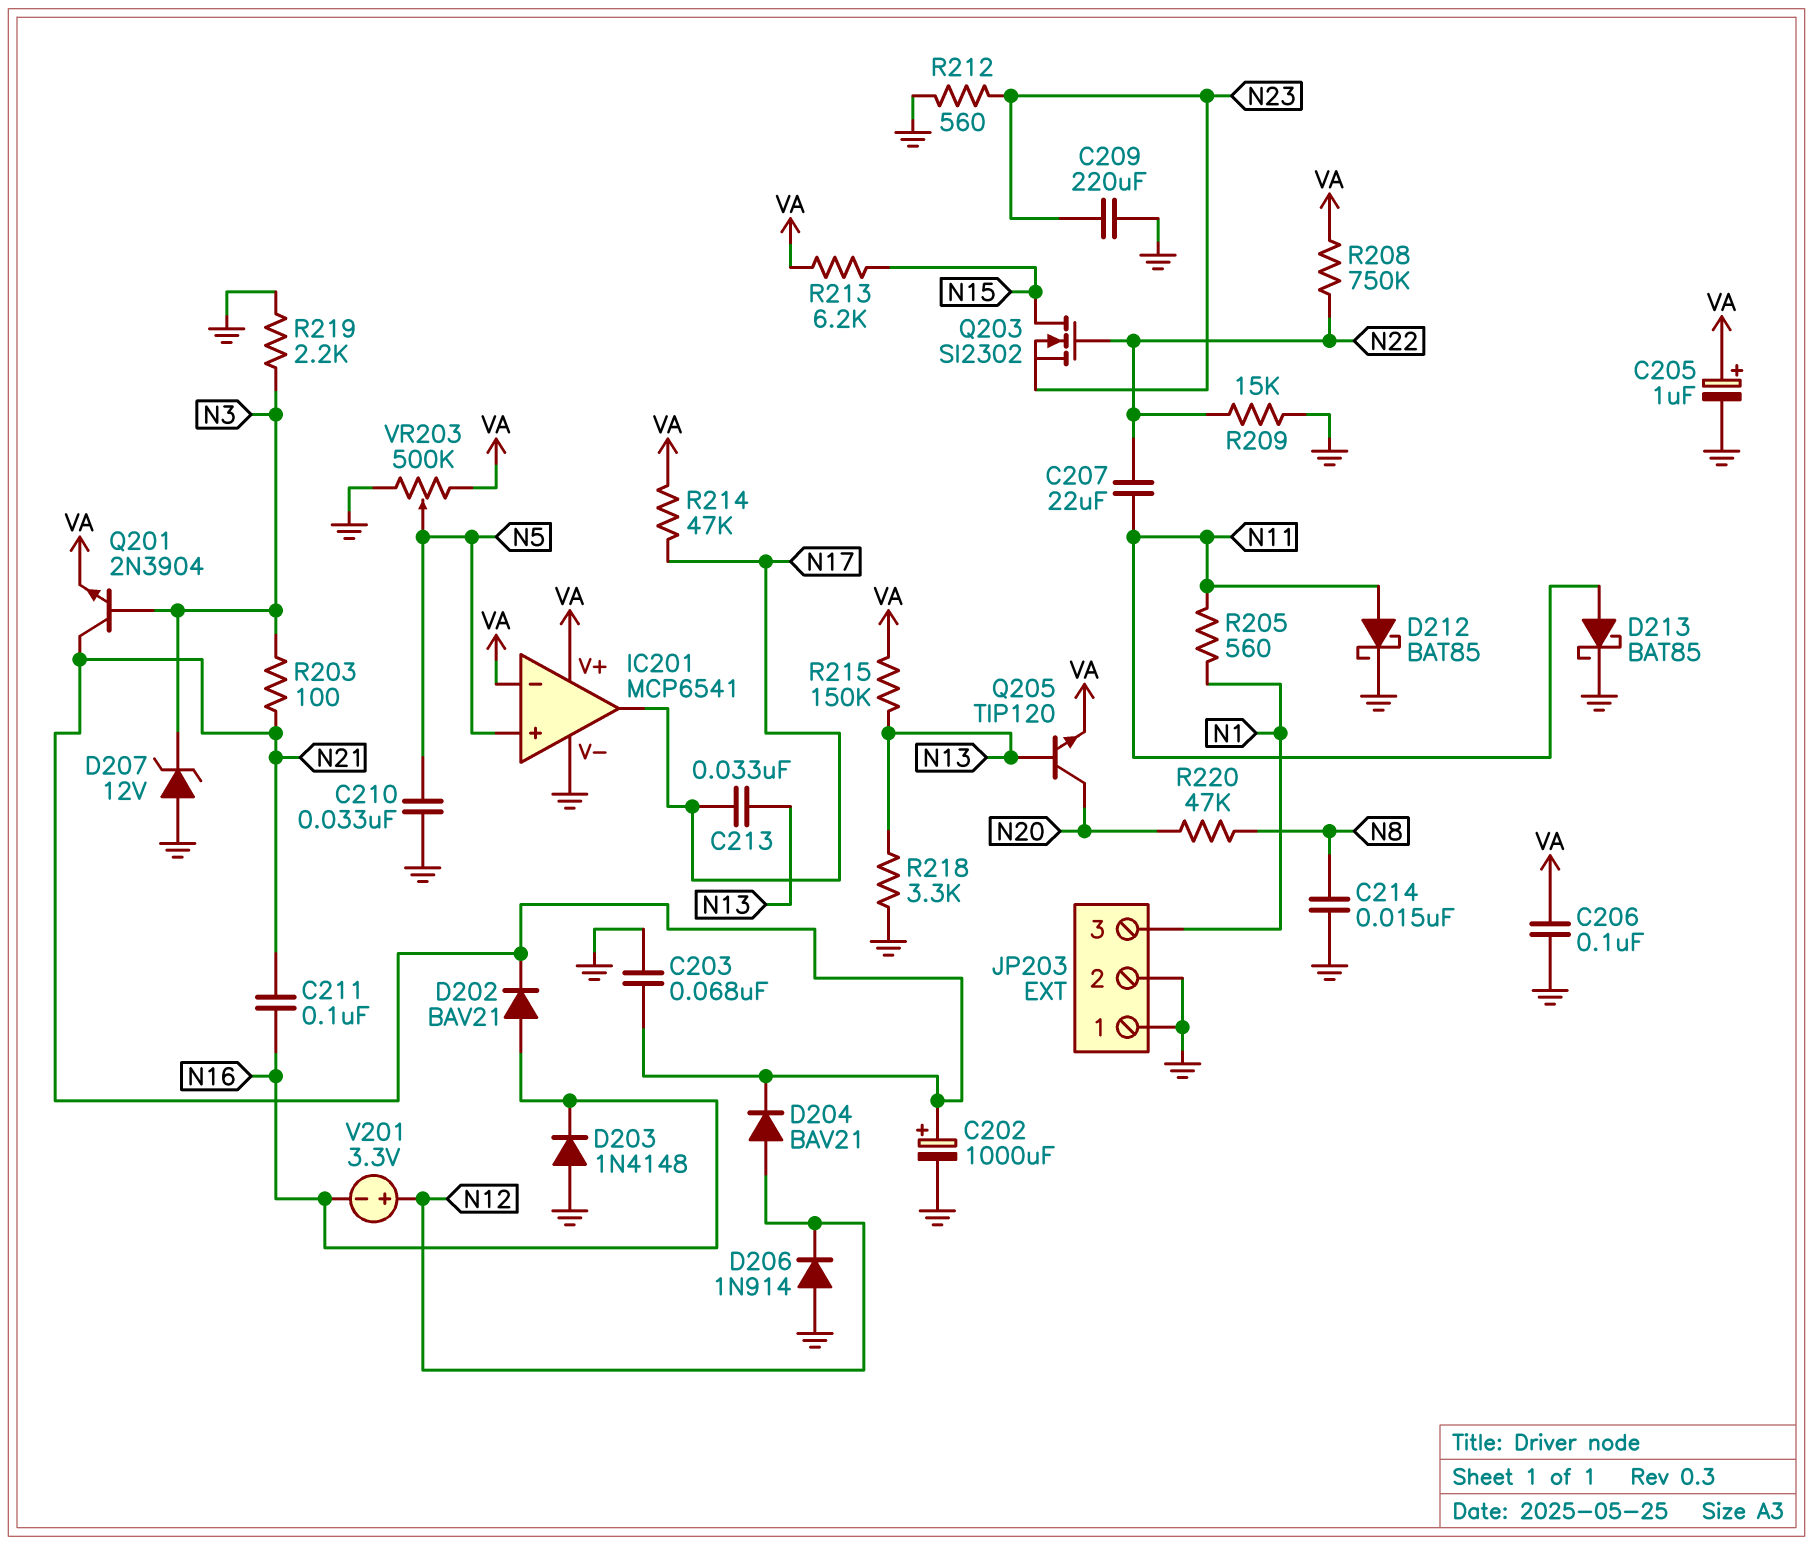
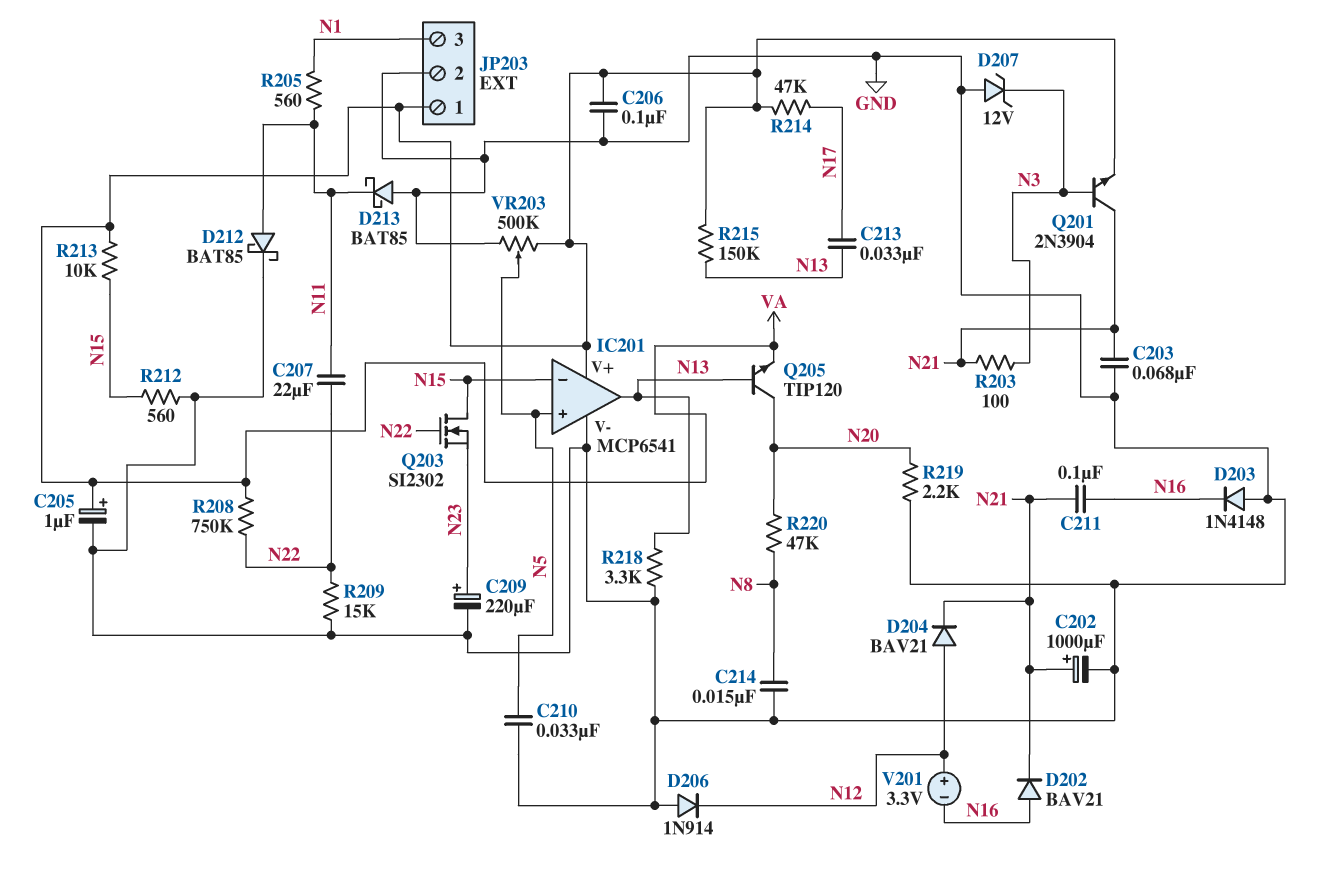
C209: 220uF (GND, N23) -> 220uF (plus N23, minus GND)
D213: schottky BAT85 (A N11, K GND) -> schottky BAT85 (A GND, K N11)
IC201 pin in-: VA -> N15
IC201 pin out: N17 -> N13
JP203 pin 1: GND -> VA
R212: 560 (GND, N23) -> 560 (GND, N15)
R213: 6.2k (N15, VA) -> 10k (N15, VA)
R219: 2.2k (GND, N3) -> 2.2k (GND, N20)

